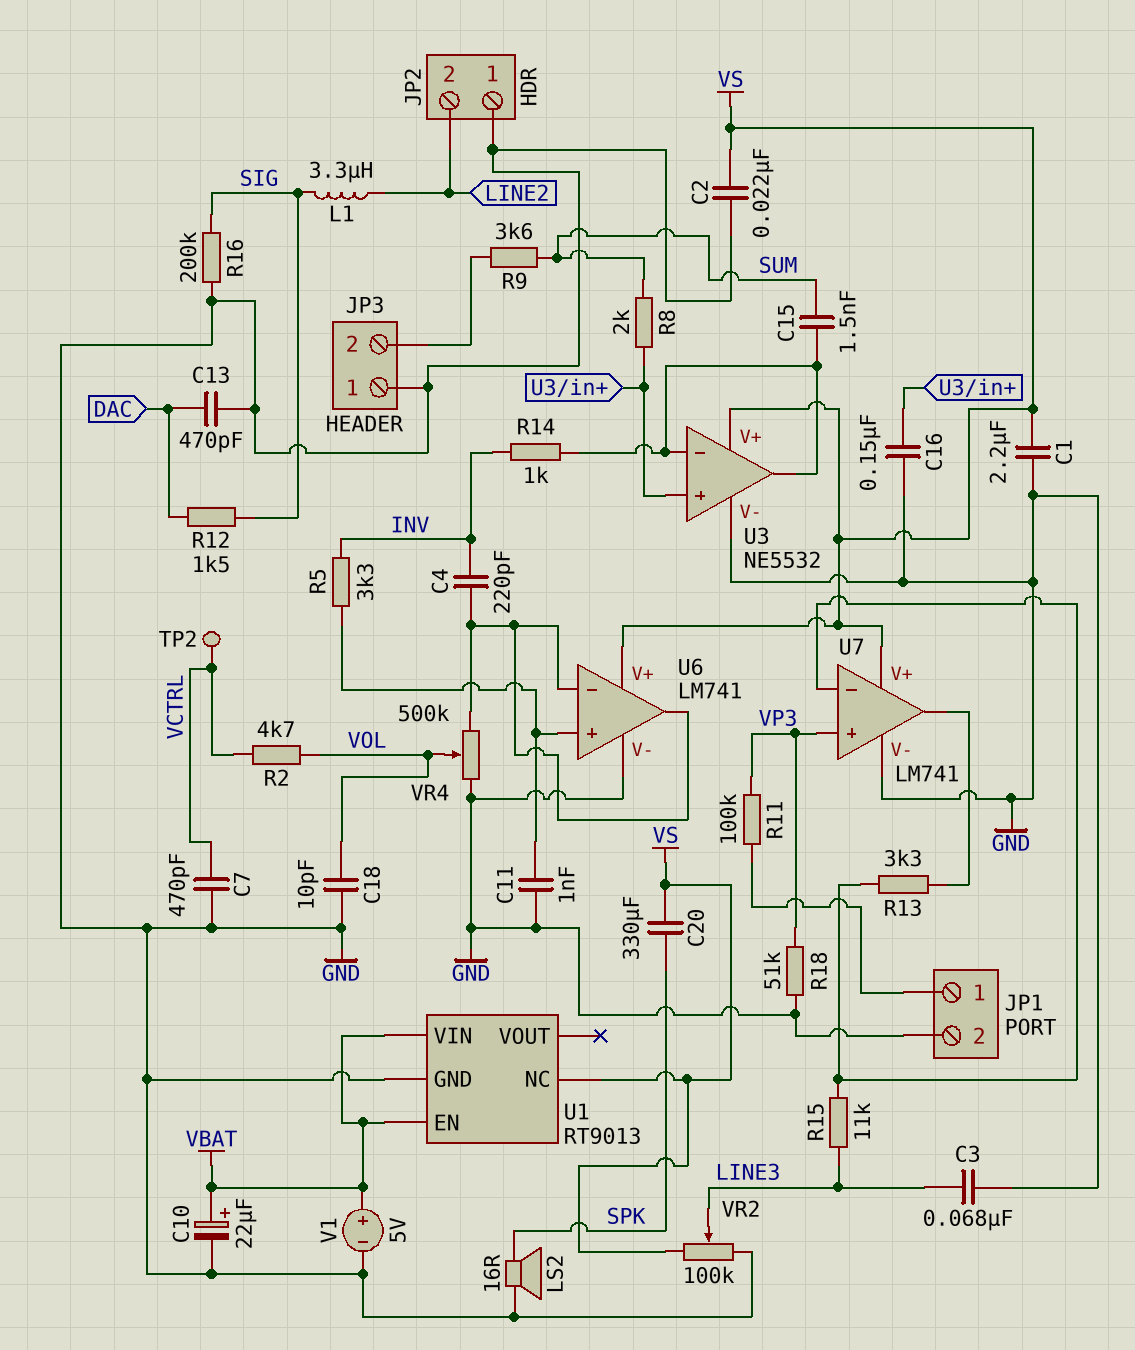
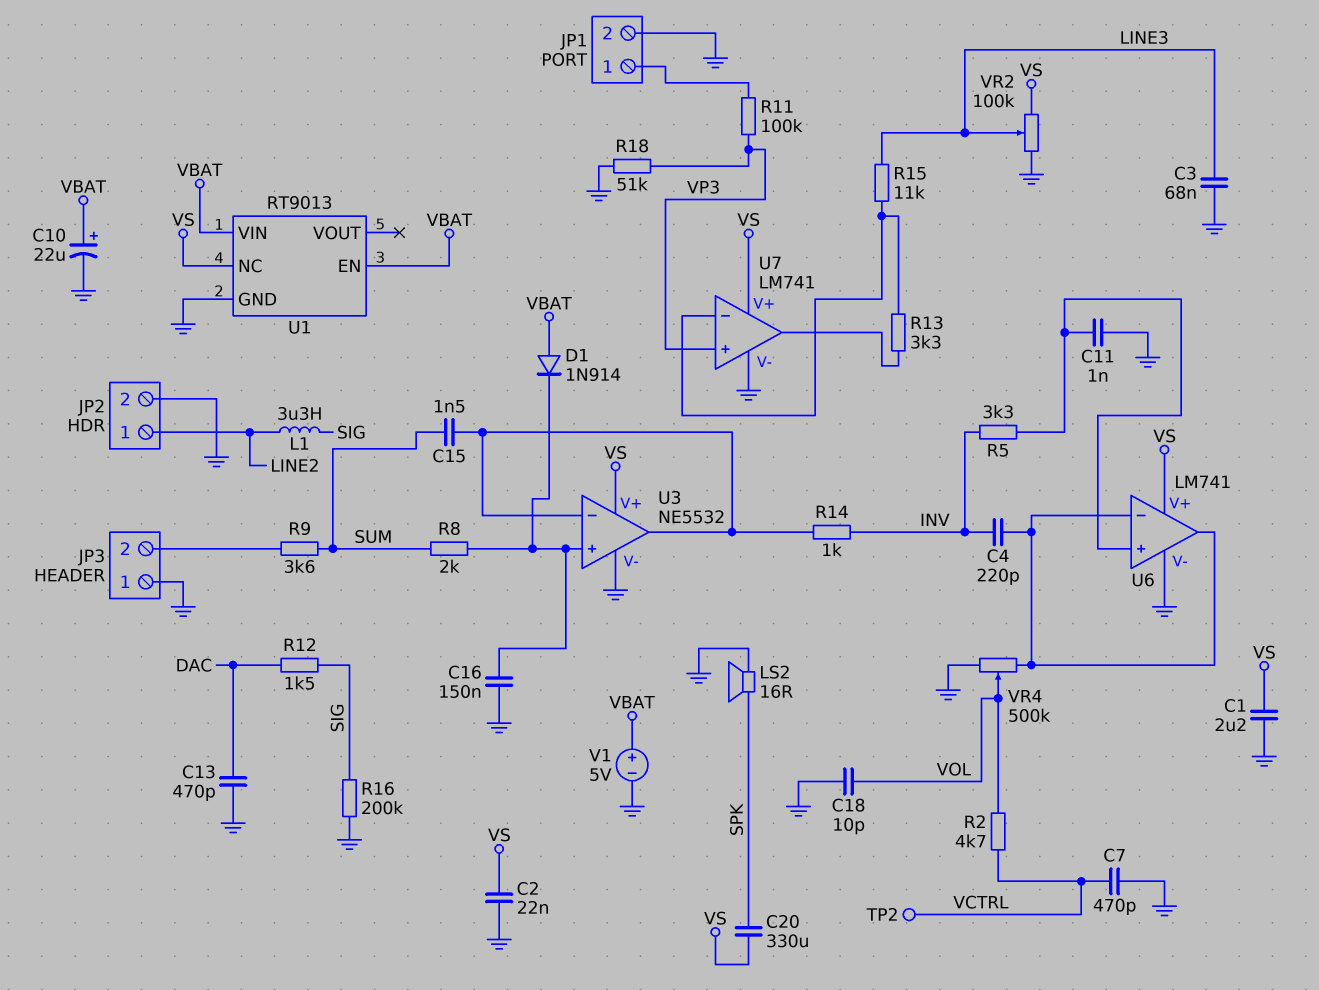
D1: none -> diode 1N914 (A VBAT, K U3/in+)
JP2 pin 1: GND -> LINE2
JP2 pin 2: LINE2 -> GND

